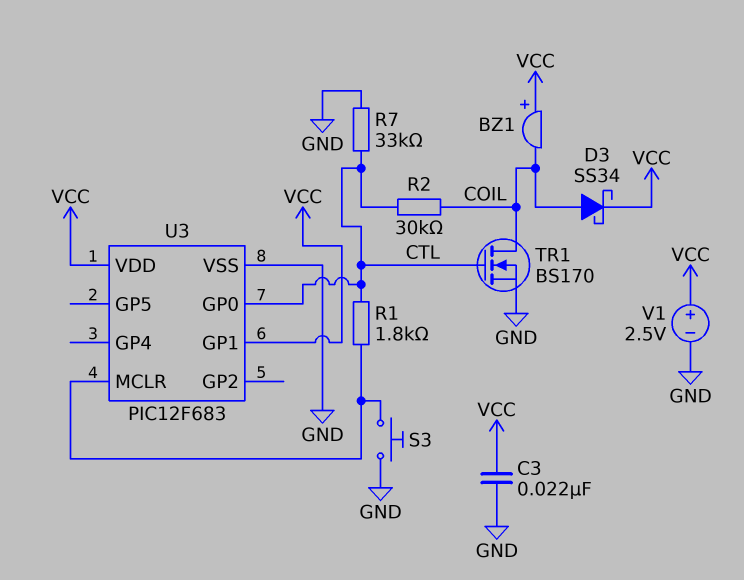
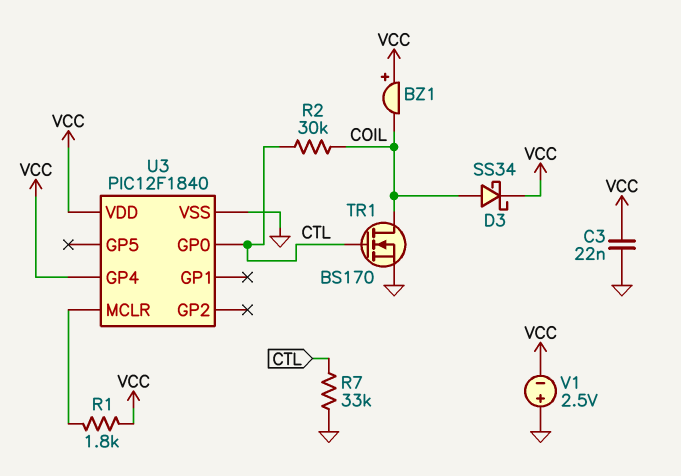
R1: 1.8k (CTL, U3/MCLR) -> 1.8k (U3/MCLR, VCC)
S3: button (GND, U3/MCLR) -> none
U3: PIC12F683 -> PIC12F1840
U3 pin GP1: VCC -> none
U3 pin GP4: none -> VCC
V1: 2.5V (plus VCC, minus GND) -> 2.5V (plus GND, minus VCC)

